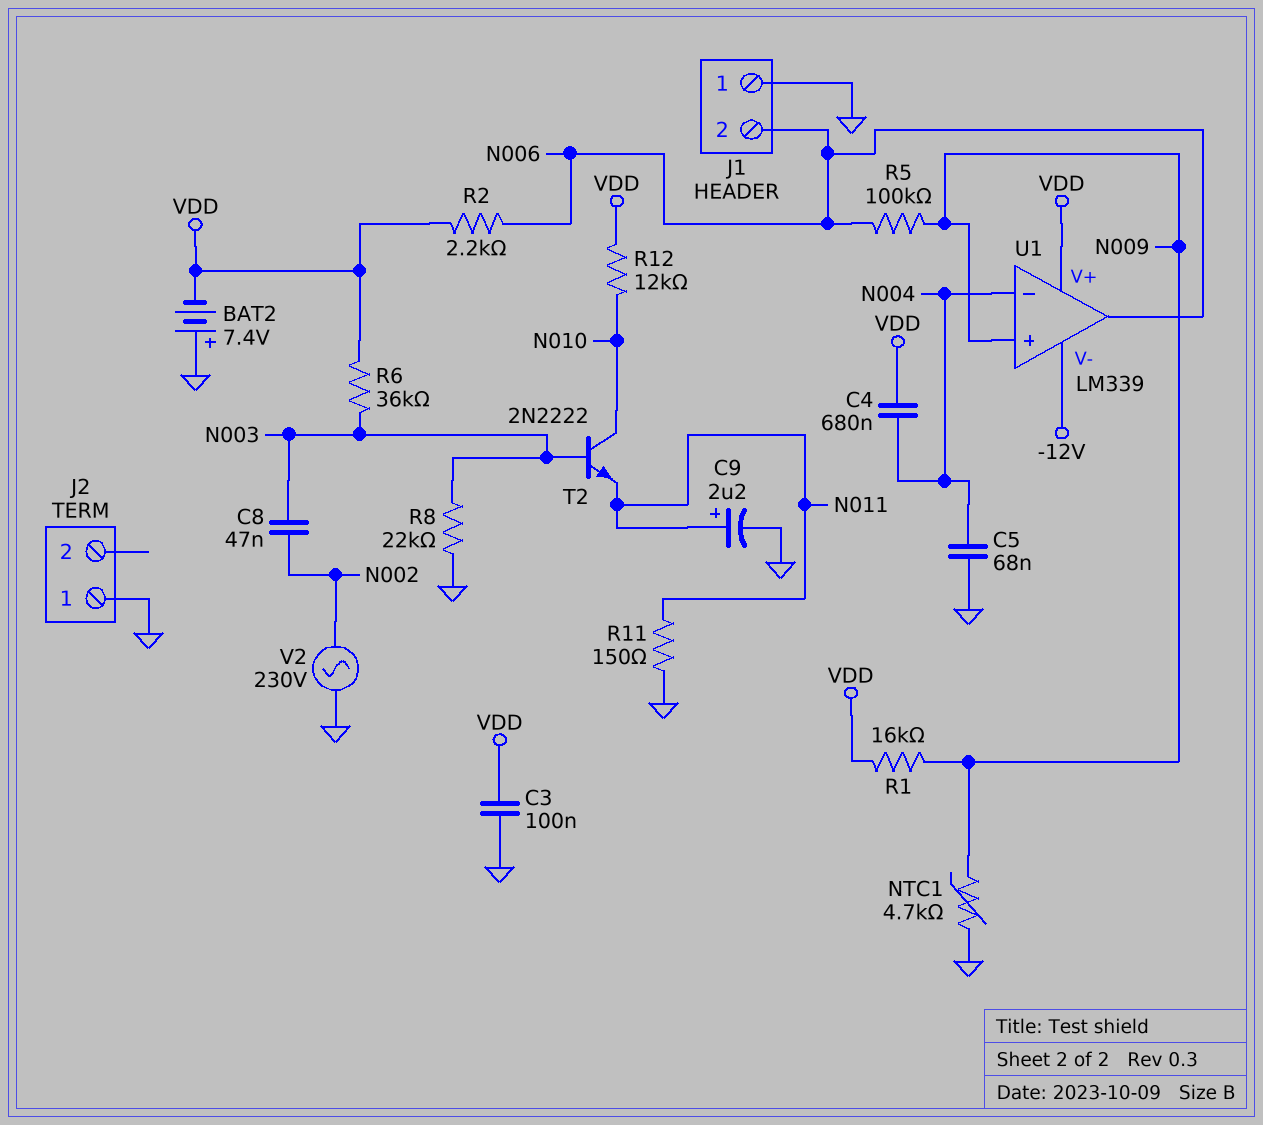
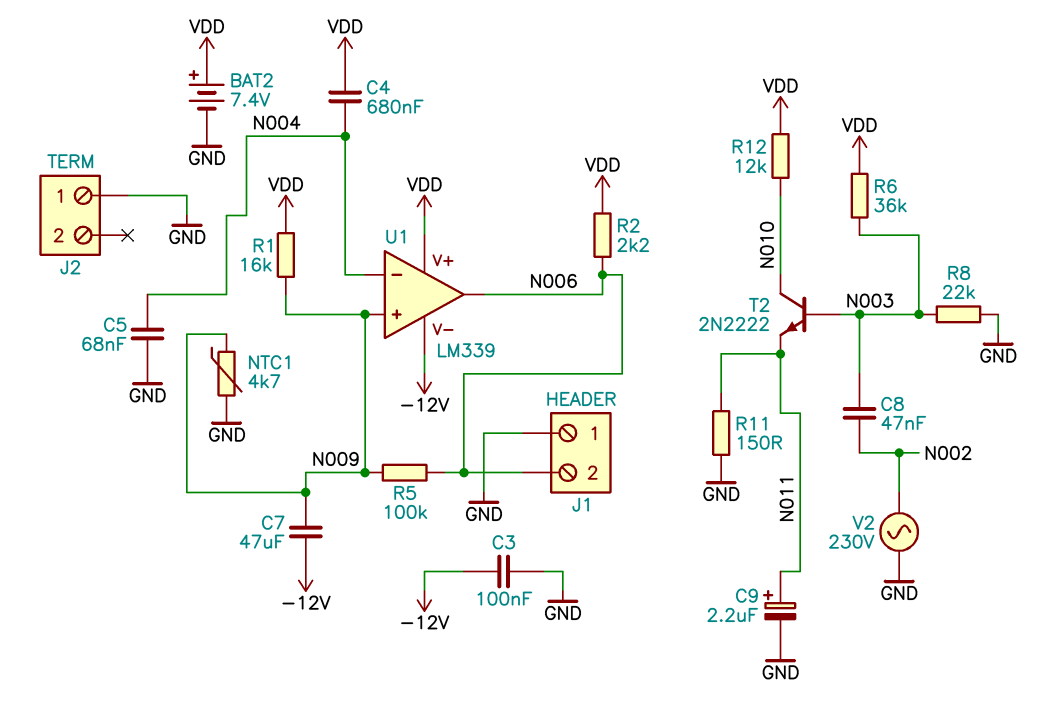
BAT2: 7.4V (plus GND, minus VDD) -> 7.4V (plus VDD, minus GND)
C3: 100nF (GND, VDD) -> 100nF (-12V, GND)
C7: none -> 47uF (-12V, N009)

